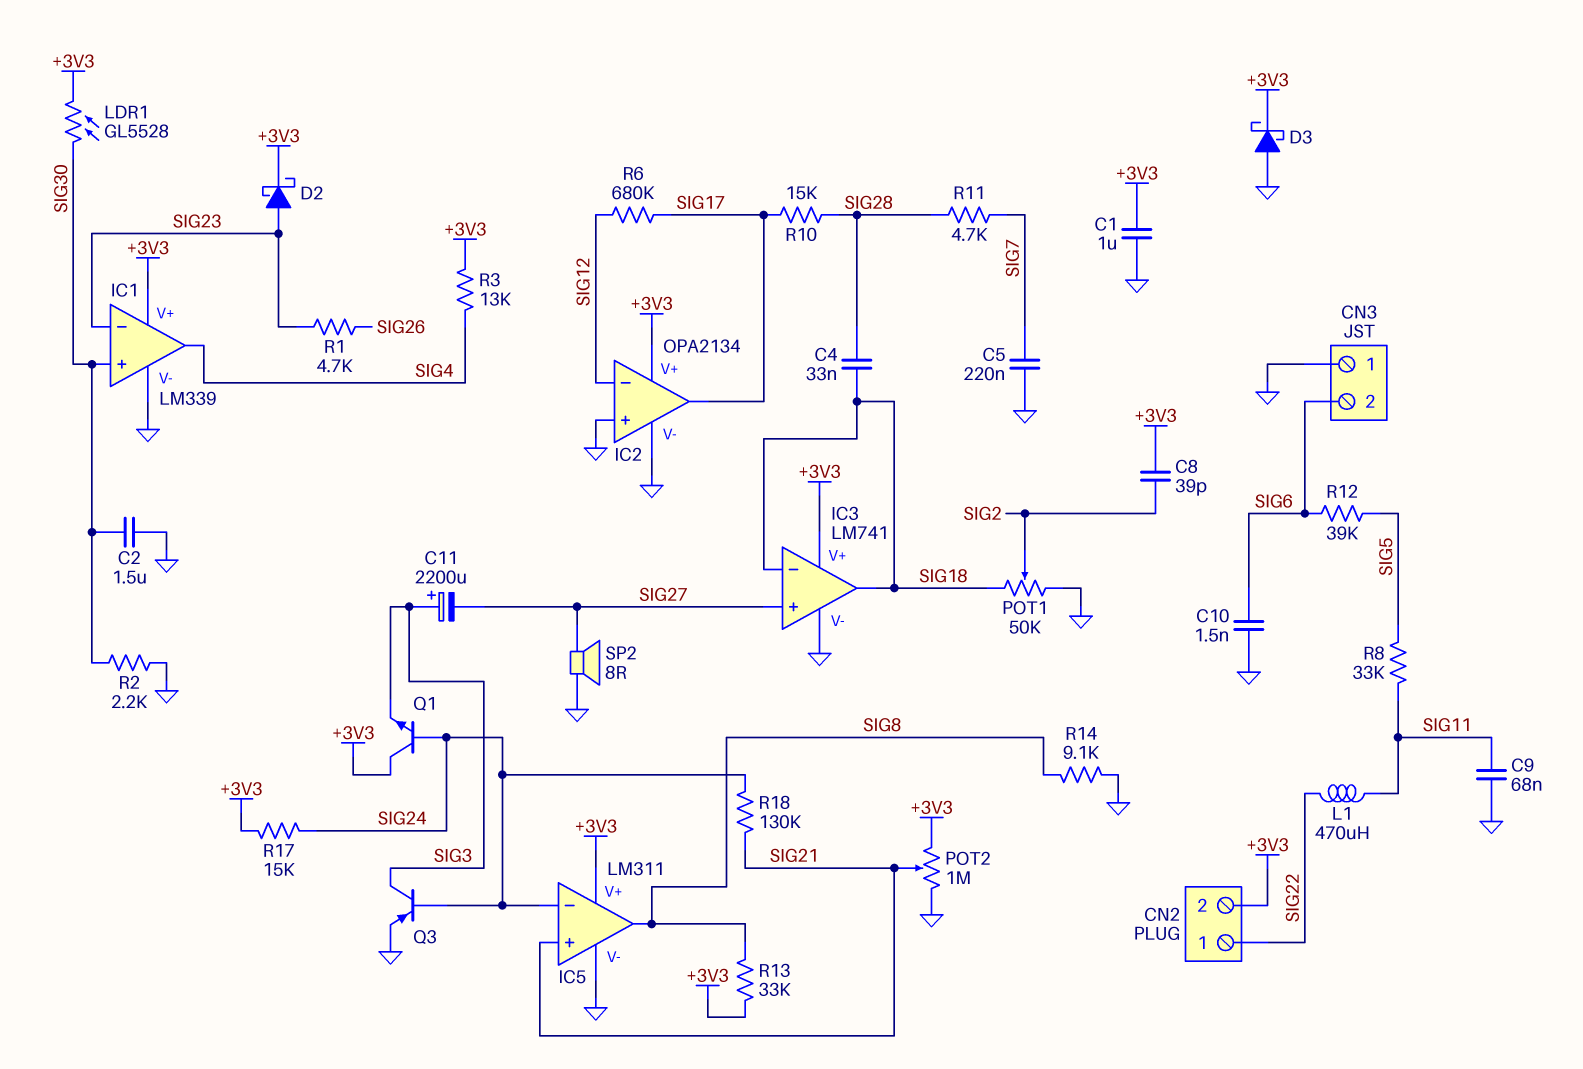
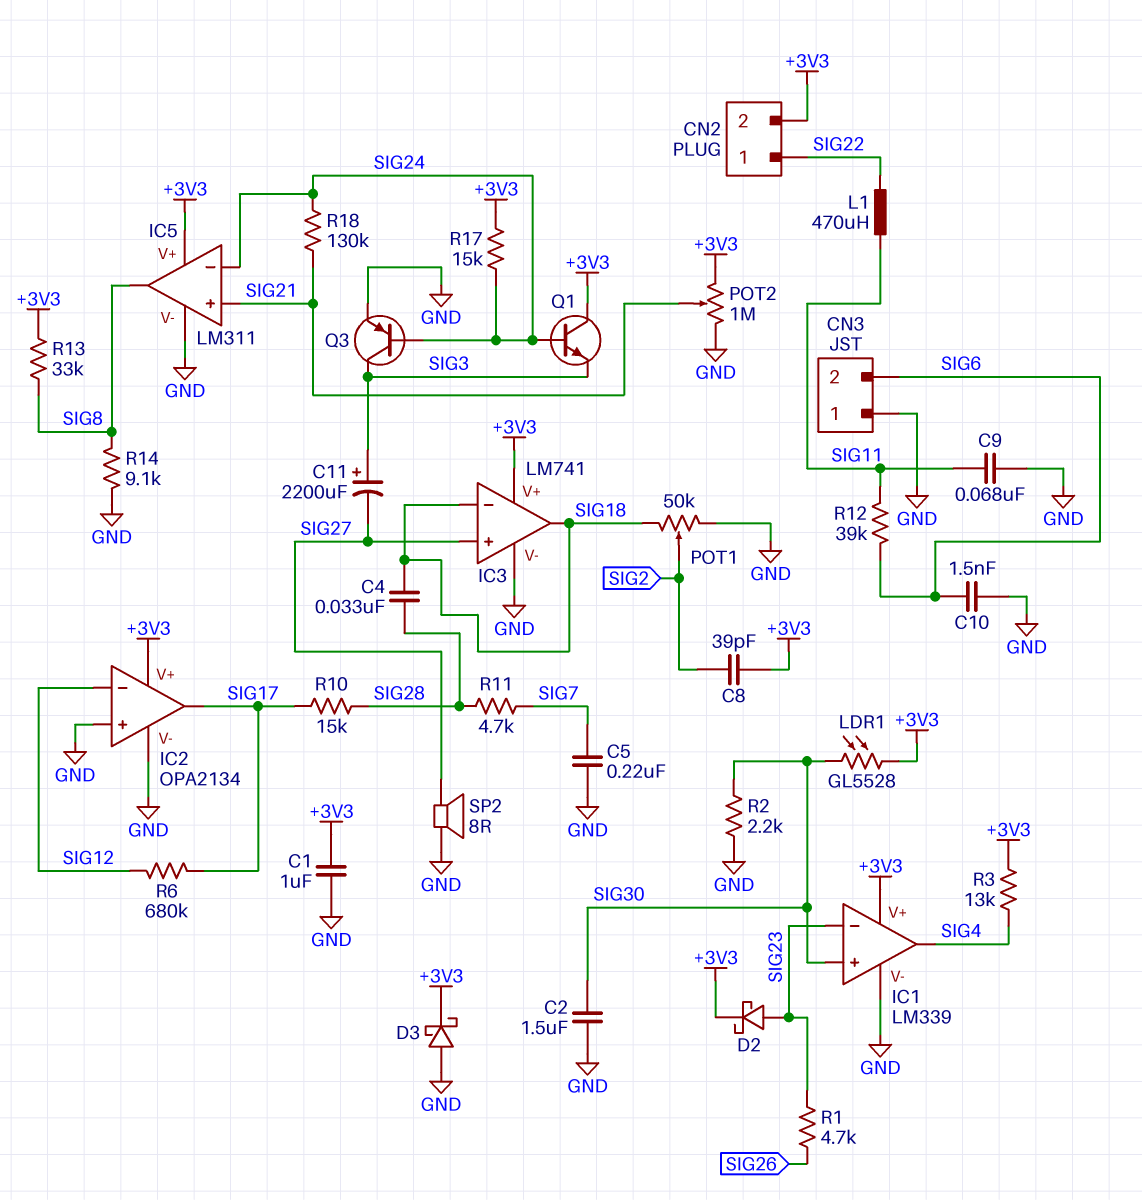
R8: 33k (SIG5, SIG11) -> none
R12: 39k (SIG5, SIG6) -> 39k (SIG6, SIG11)

